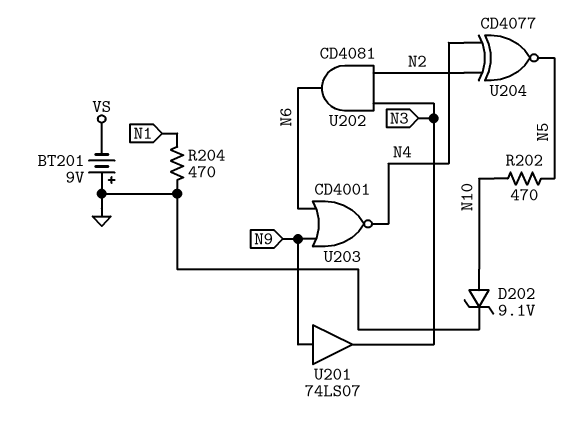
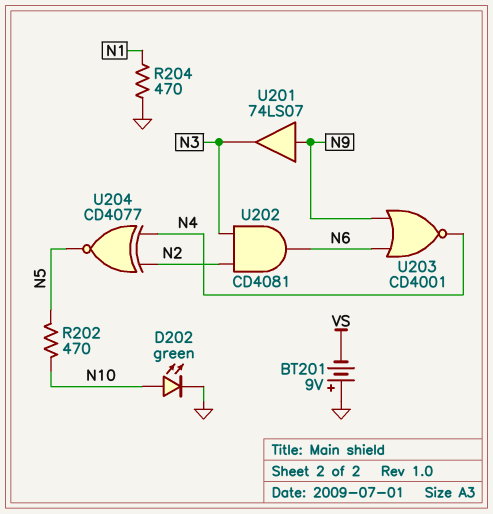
D202: zener 9.1V (A N10, K GND) -> LED green (A N10, K GND)

